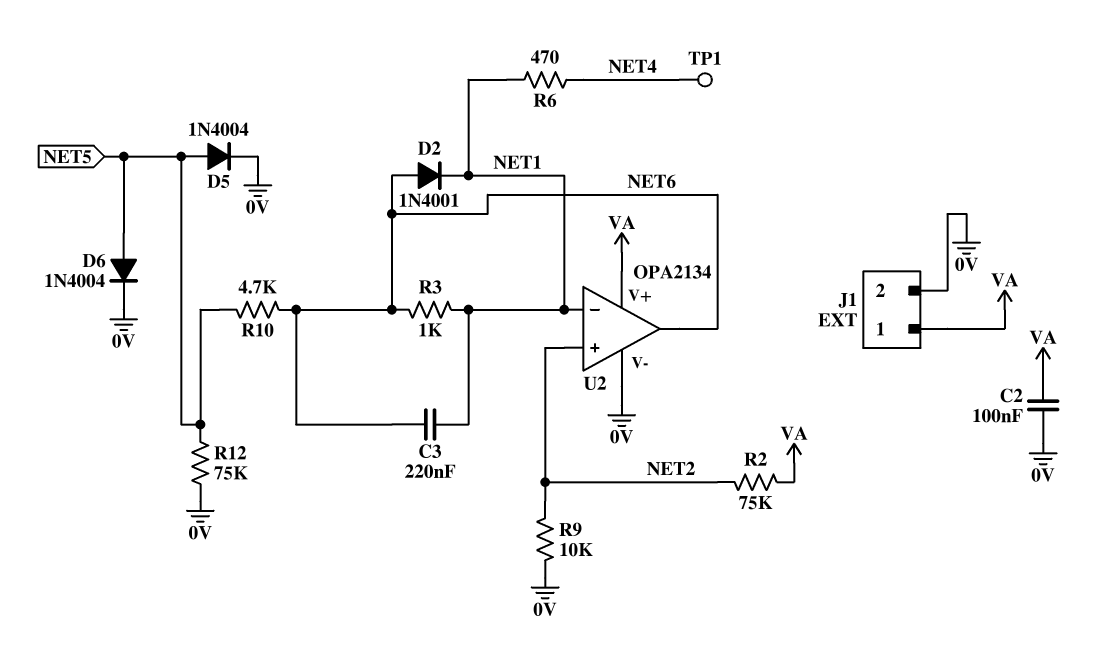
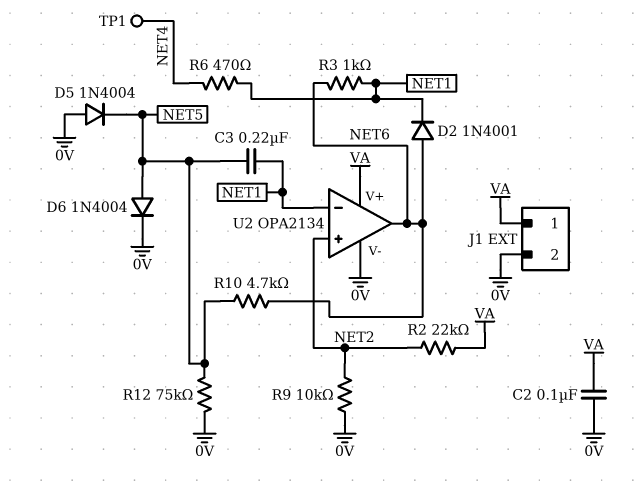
C3: 220nF (NET1, NET6) -> 220nF (NET1, NET5)
D5: diode 1N4004 (A NET5, K 0V) -> diode 1N4004 (A 0V, K NET5)
R2: 75k (NET2, VA) -> 22k (NET2, VA)

